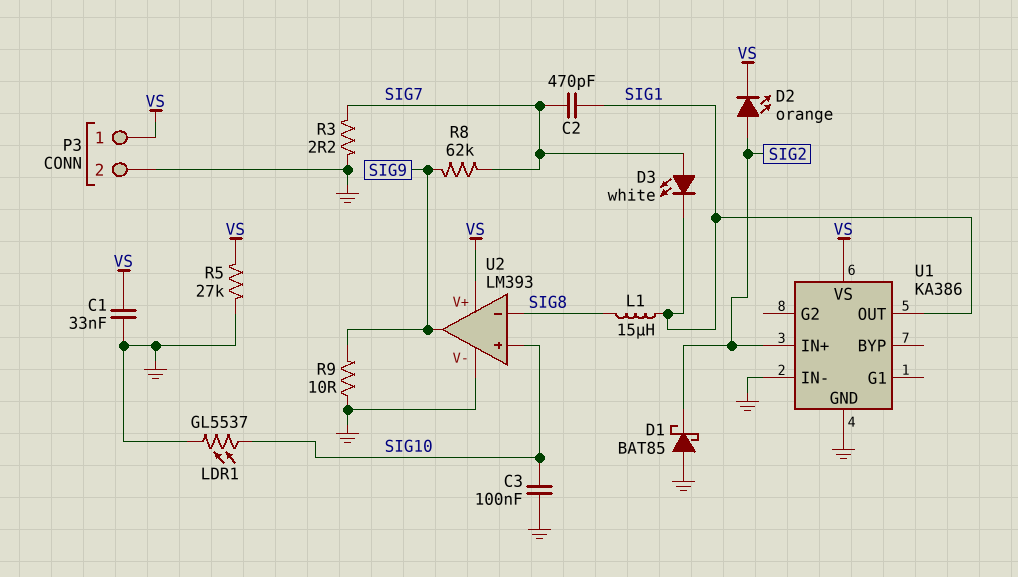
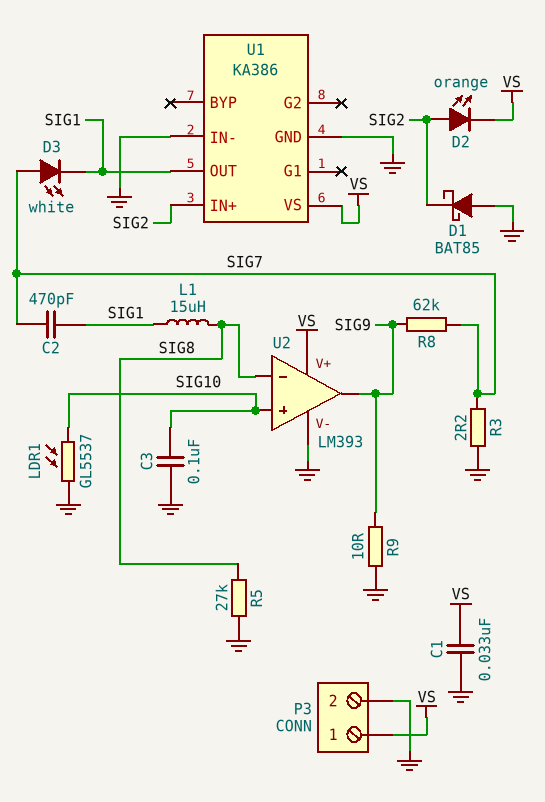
R5: 27k (GND, VS) -> 27k (GND, SIG8)

